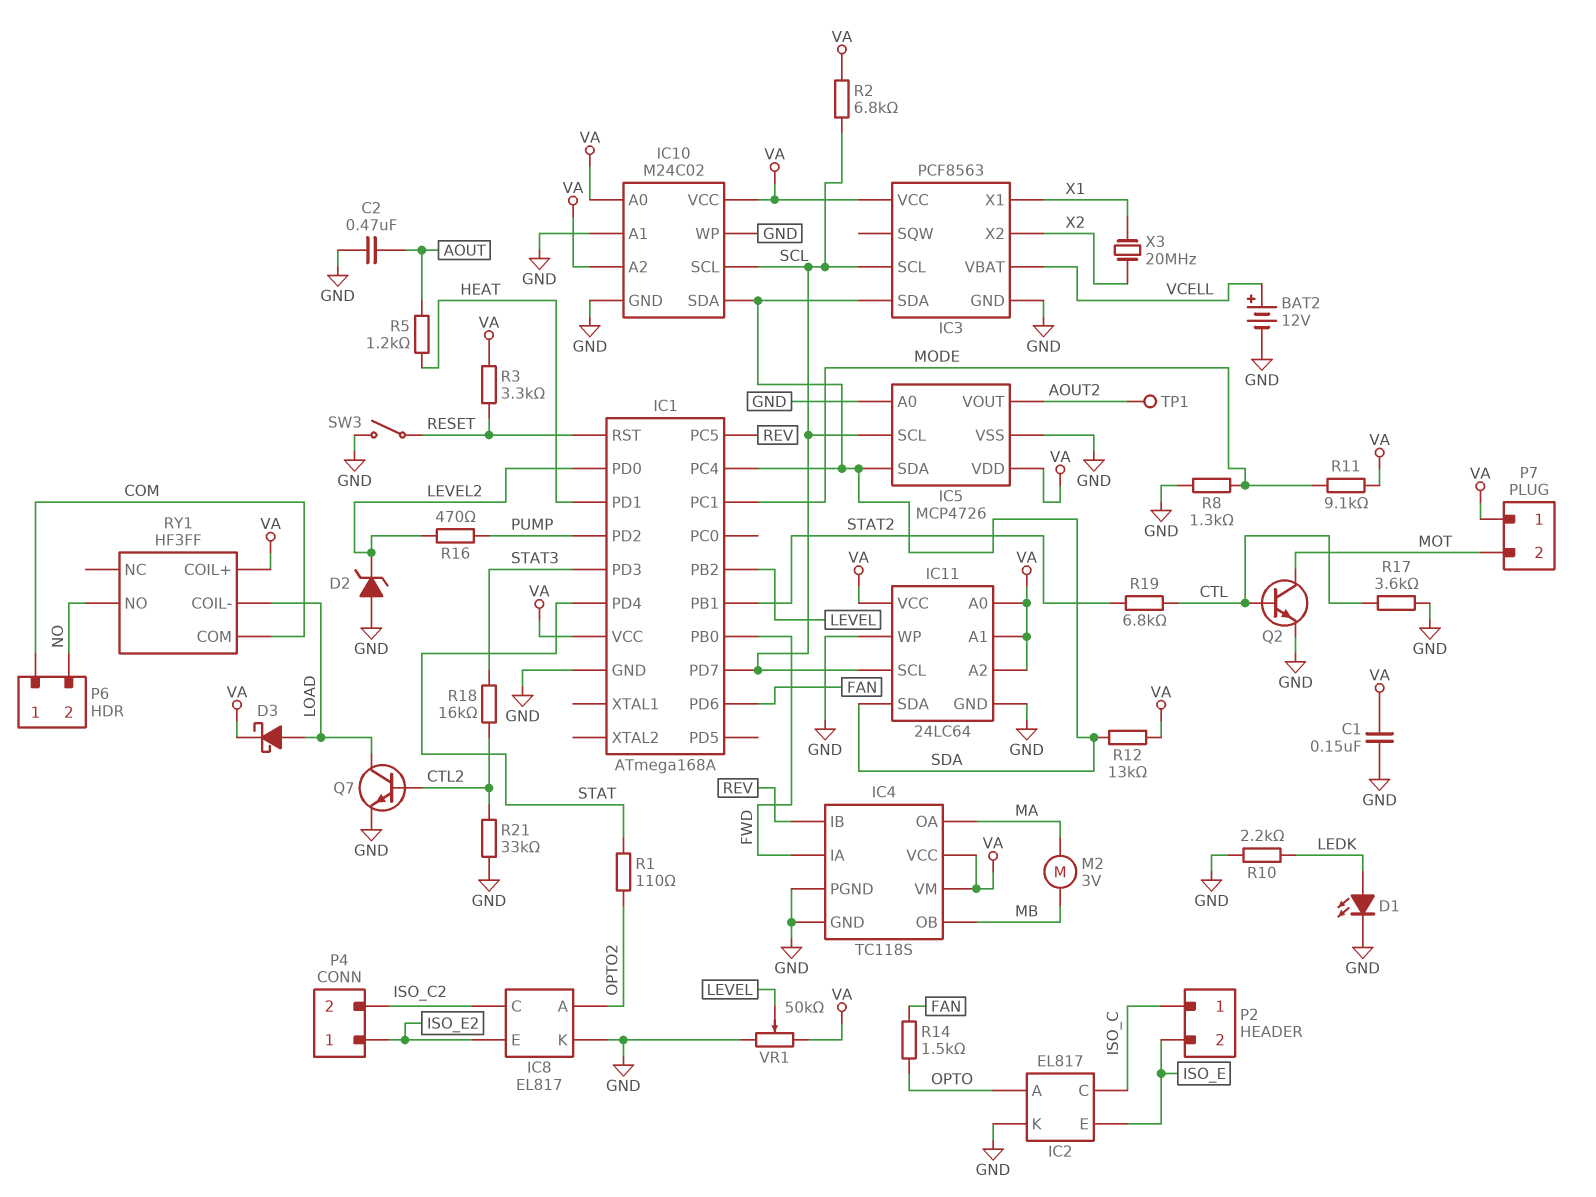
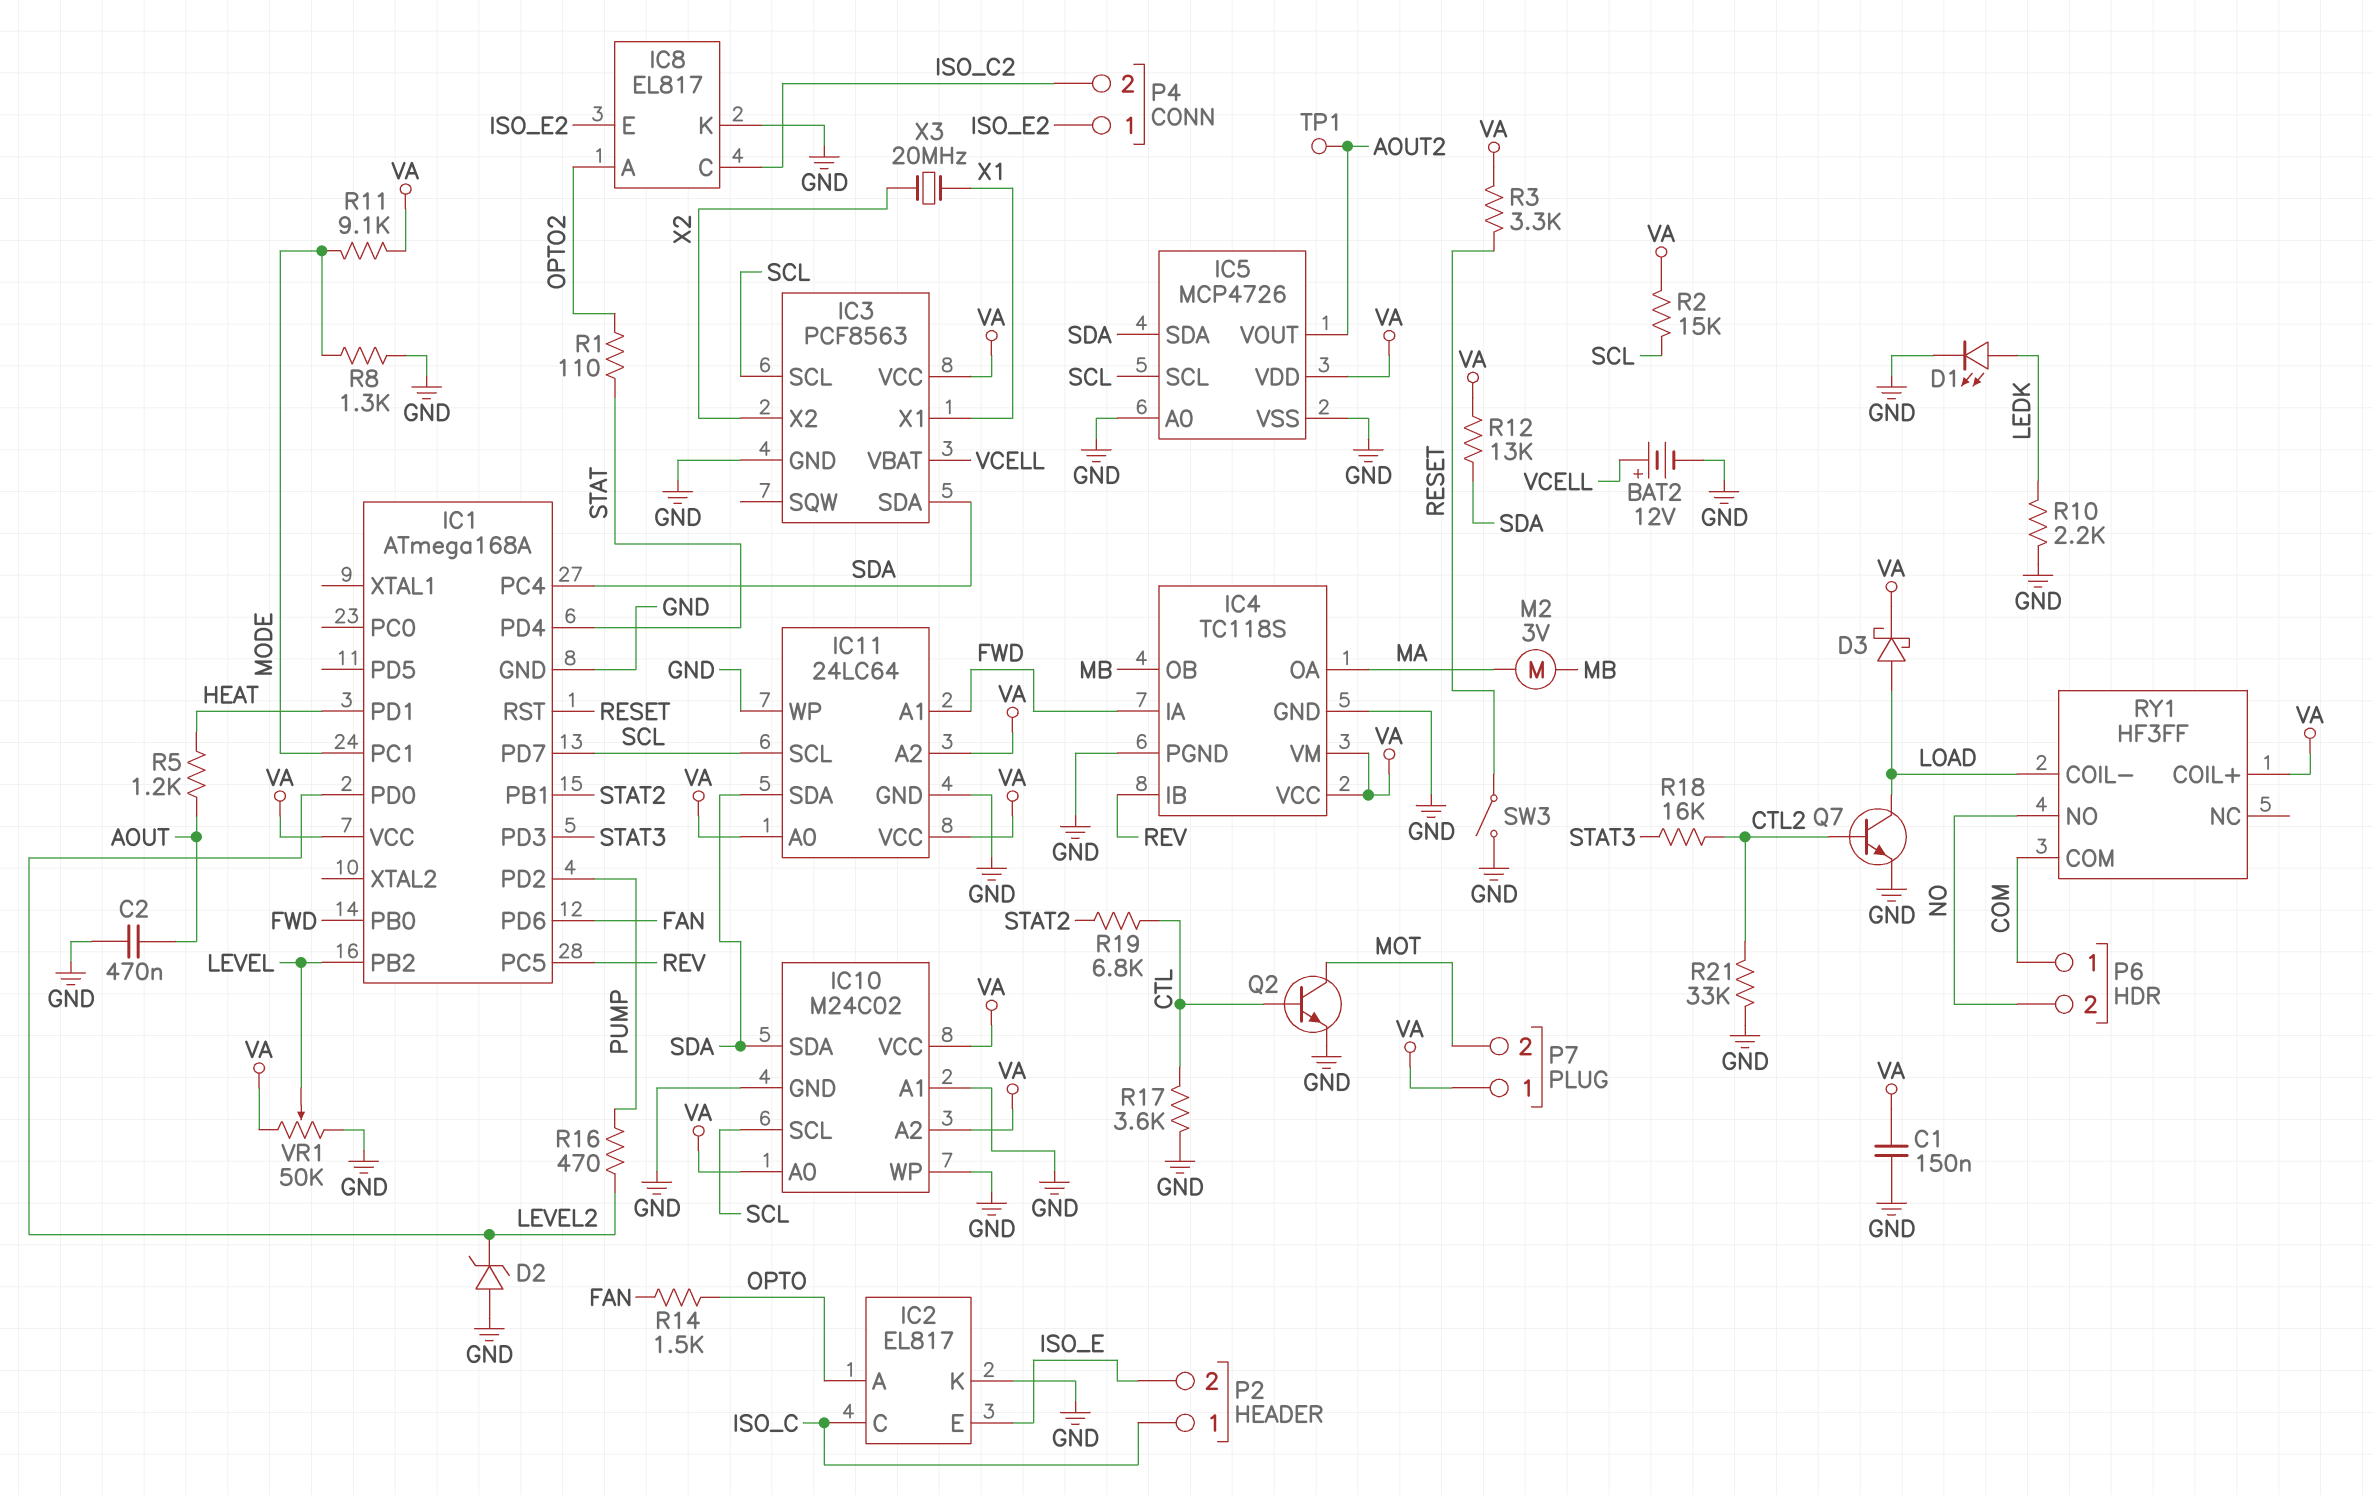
IC11 pin A1: VA -> FWD
R2: 6.8k (SCL, VA) -> 15k (SCL, VA)

